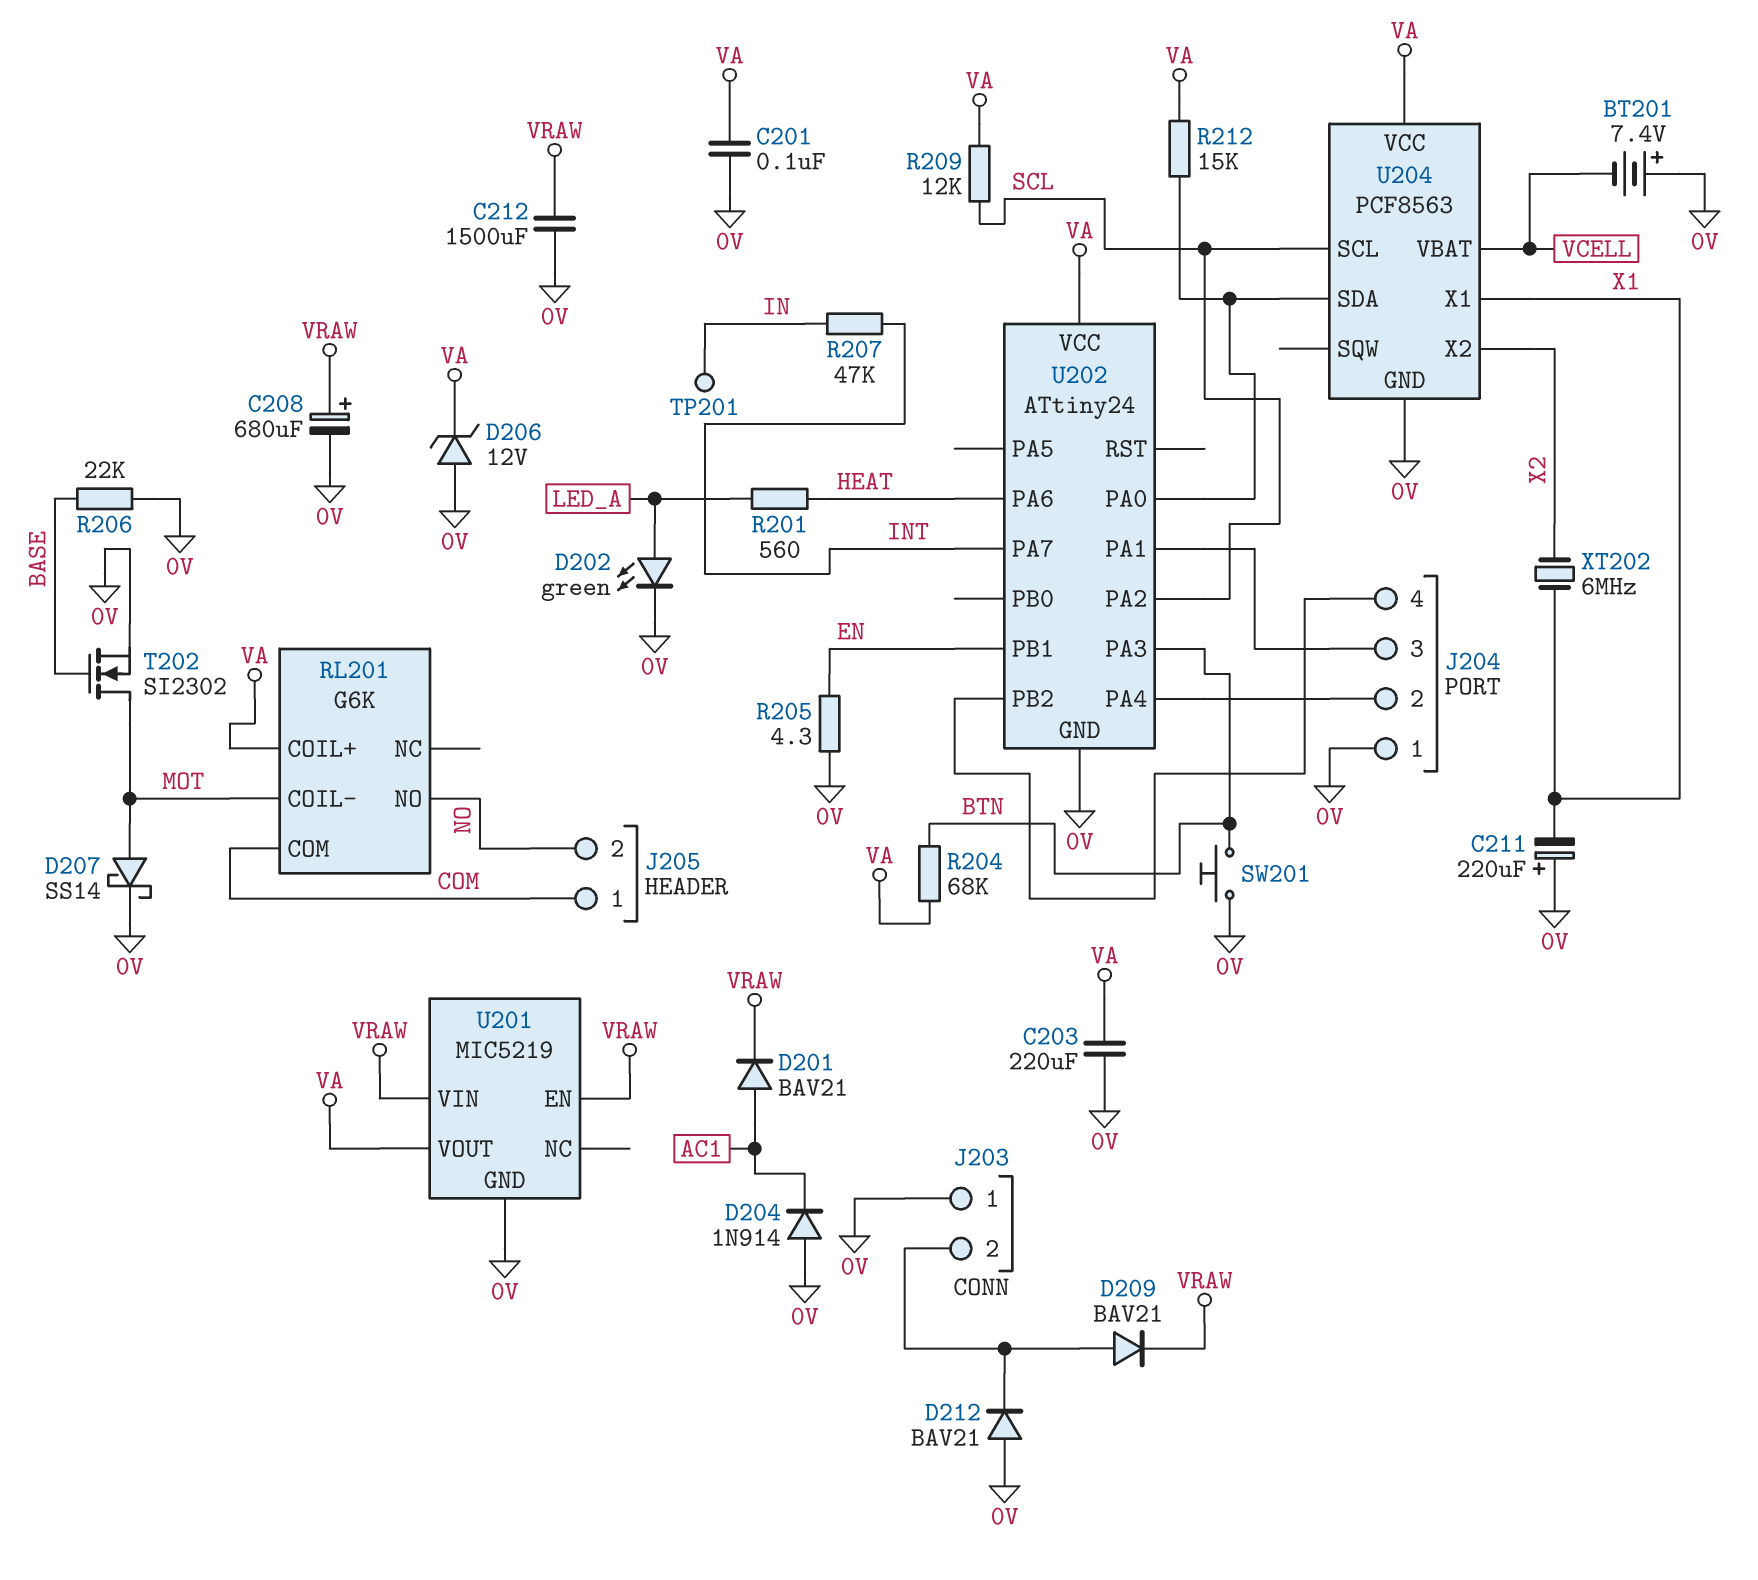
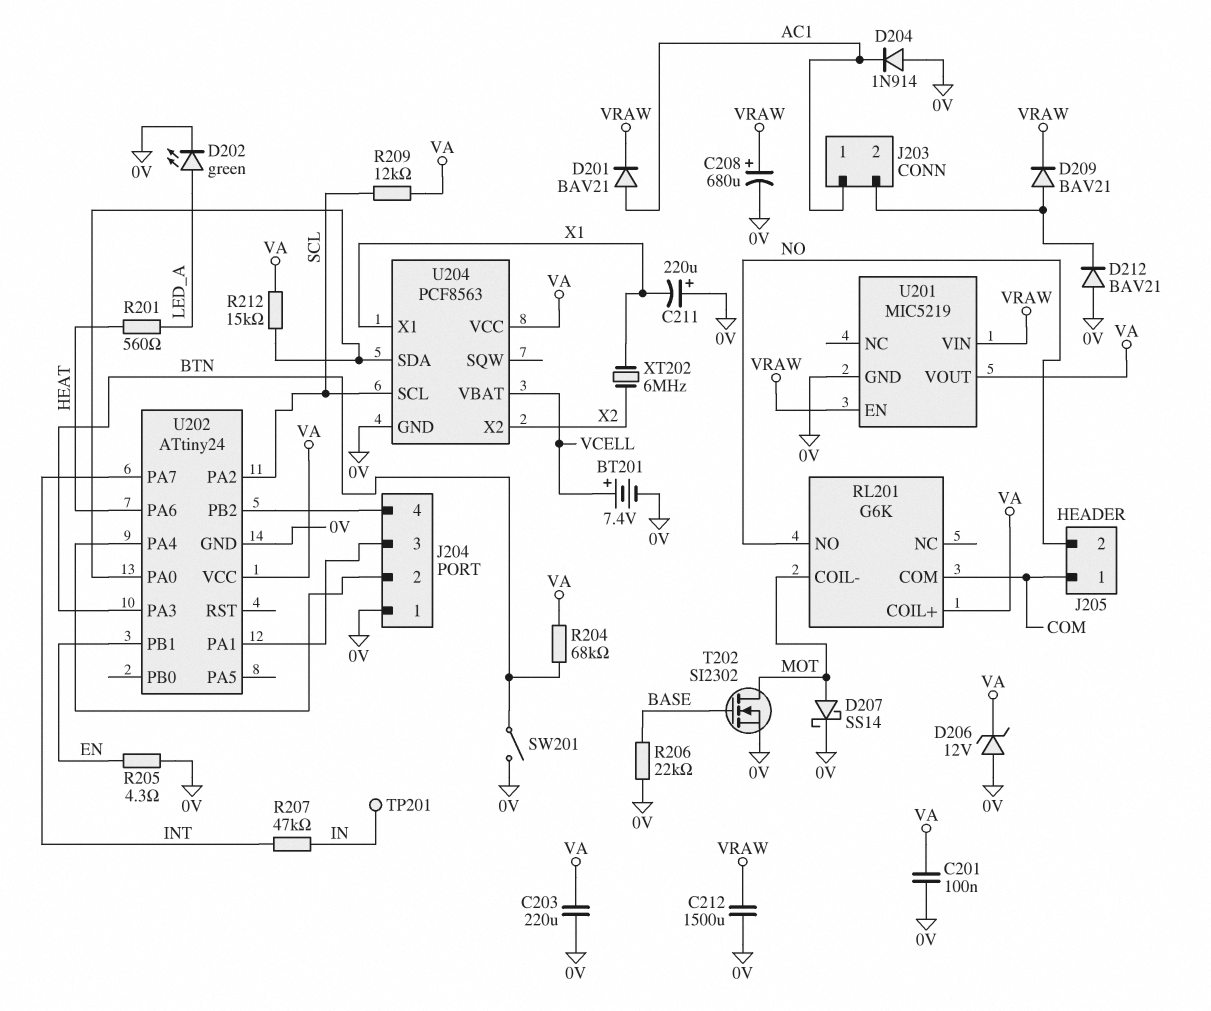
BT201: 7.4V (plus 0V, minus VCELL) -> 7.4V (plus VCELL, minus 0V)
J203 pin 1: 0V -> AC1
SW201: button (0V, BTN) -> switch (0V, BTN)

